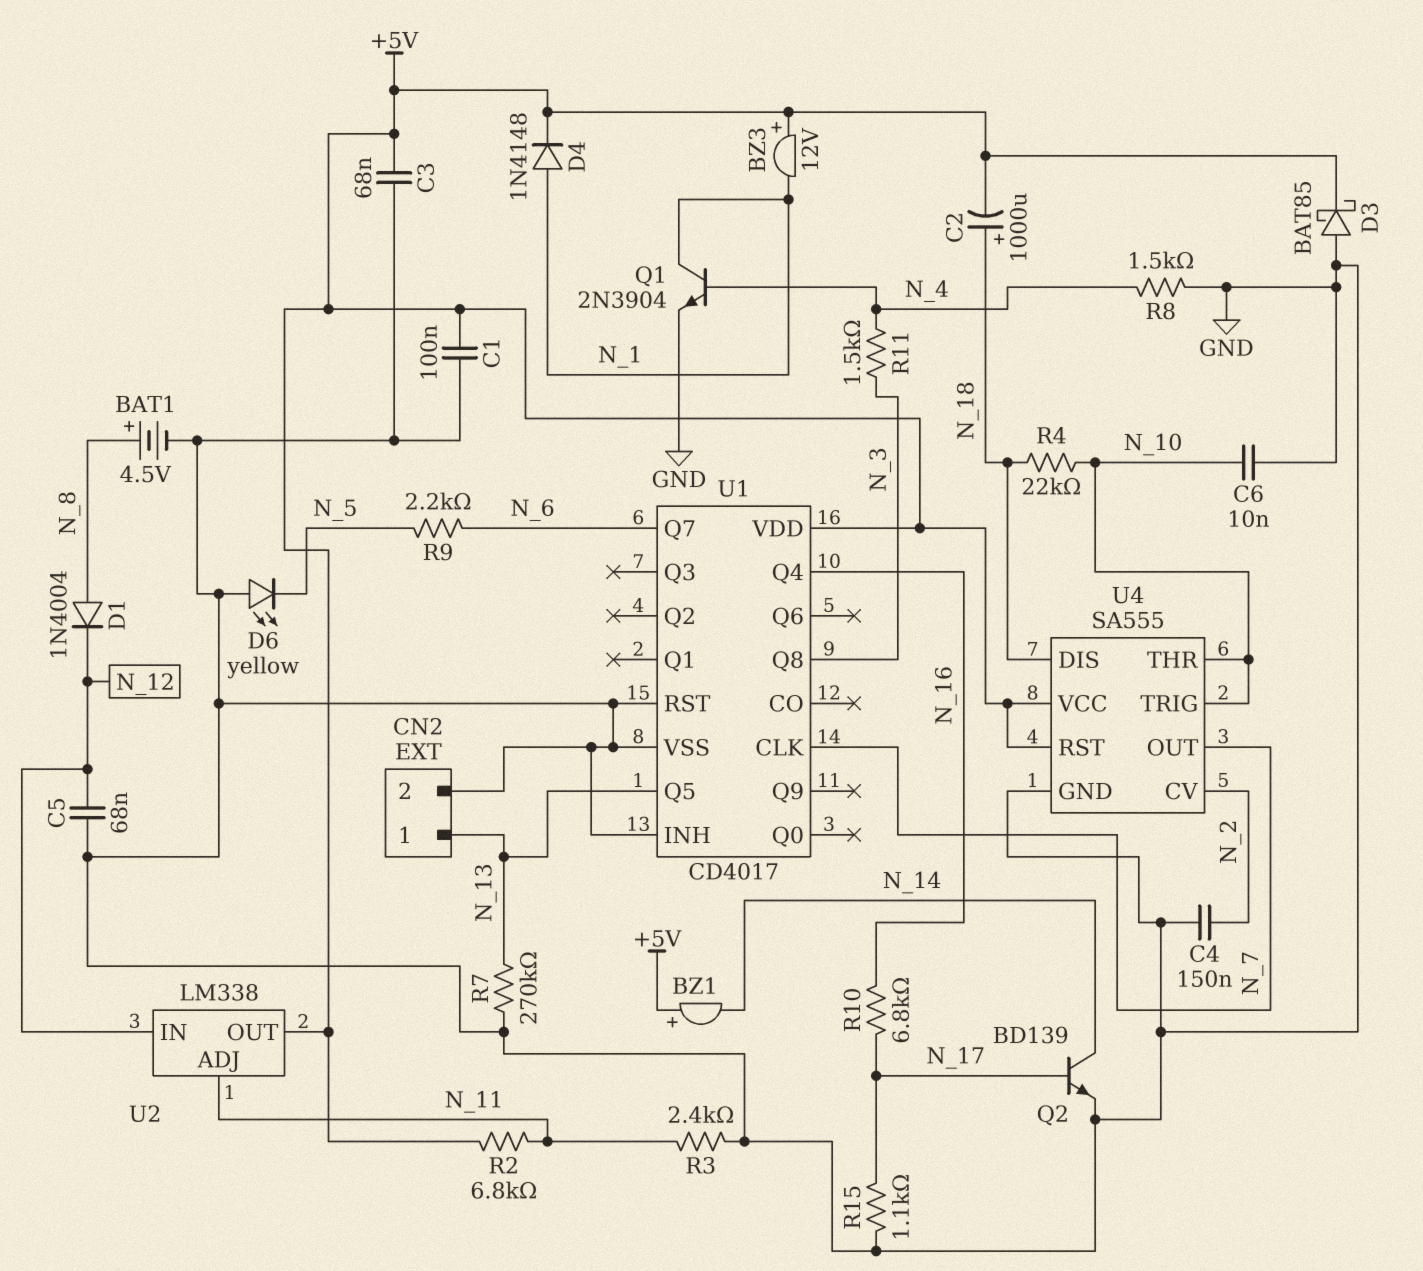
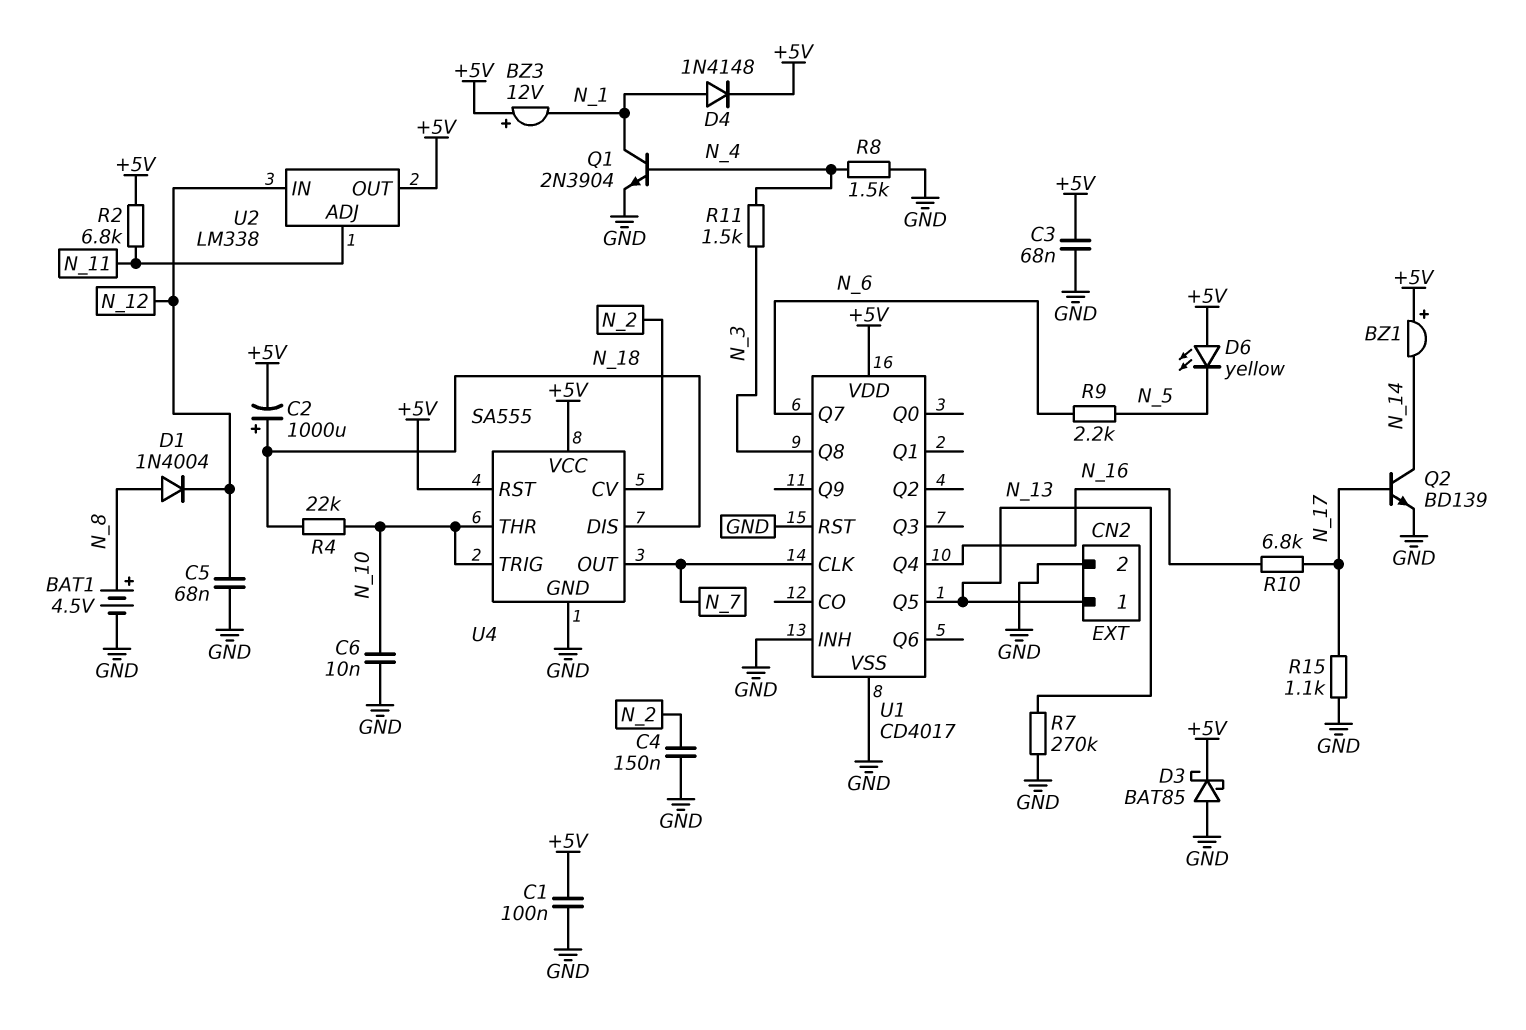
D6: LED yellow (A GND, K N_5) -> LED yellow (A +5V, K N_5)
R3: 2.4k (GND, N_11) -> none

